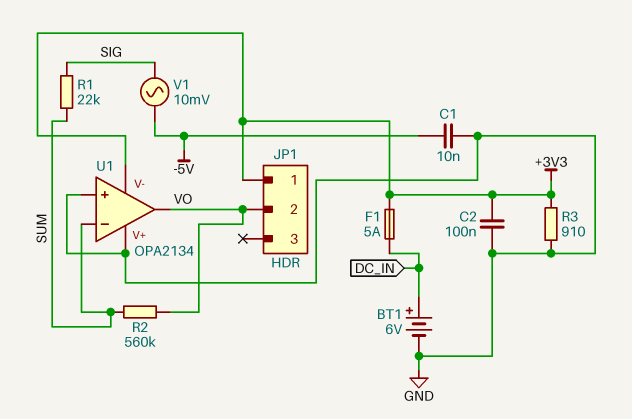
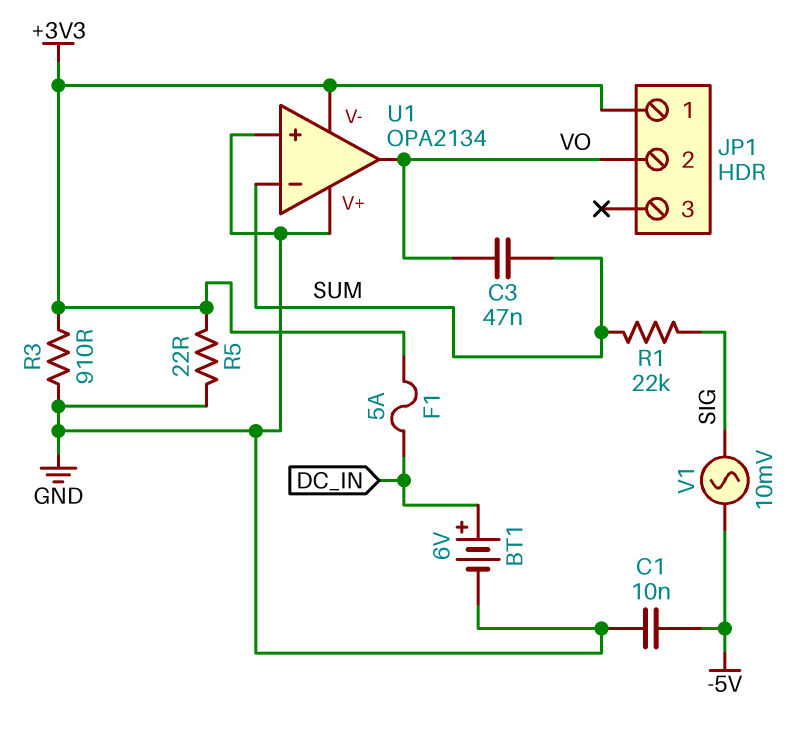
C2: 100nF (+3V3, GND) -> none
C3: none -> 47nF (SUM, VO)
R2: 560k (SUM, VO) -> none
R5: none -> 22 (+3V3, GND)

